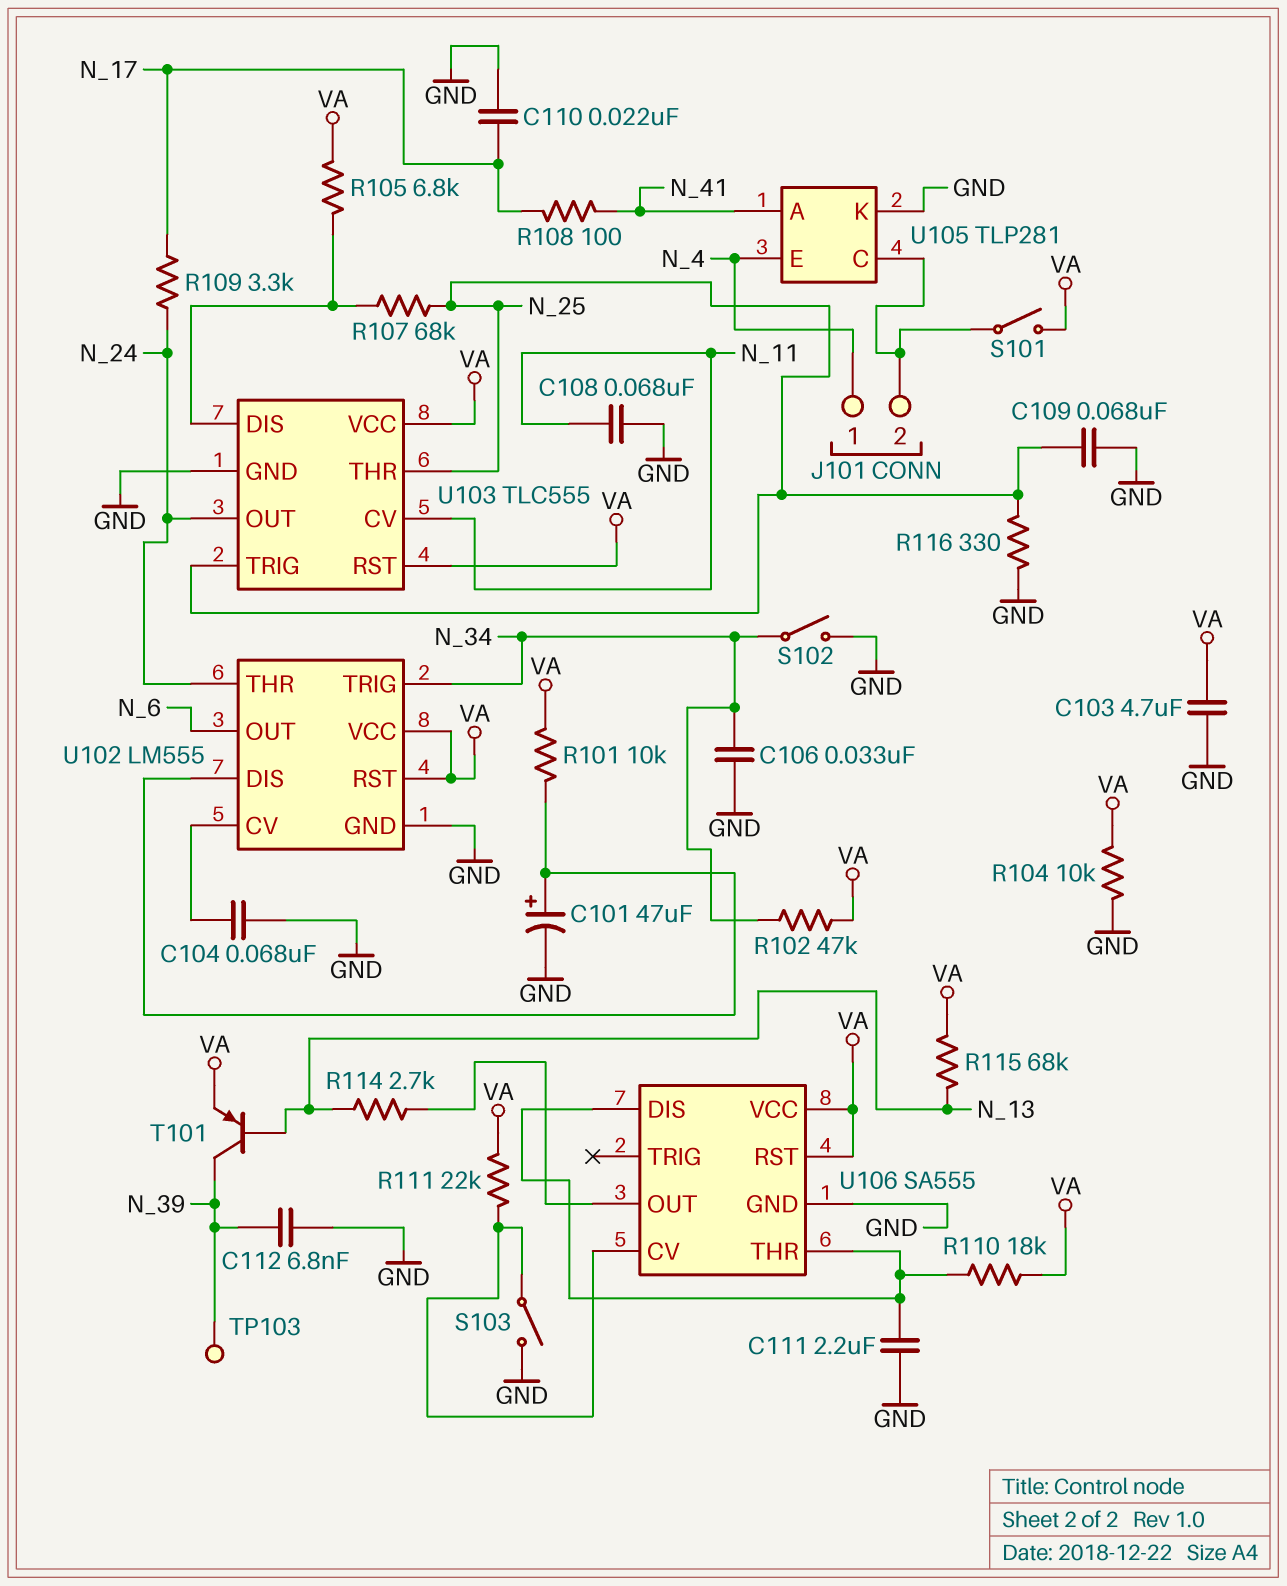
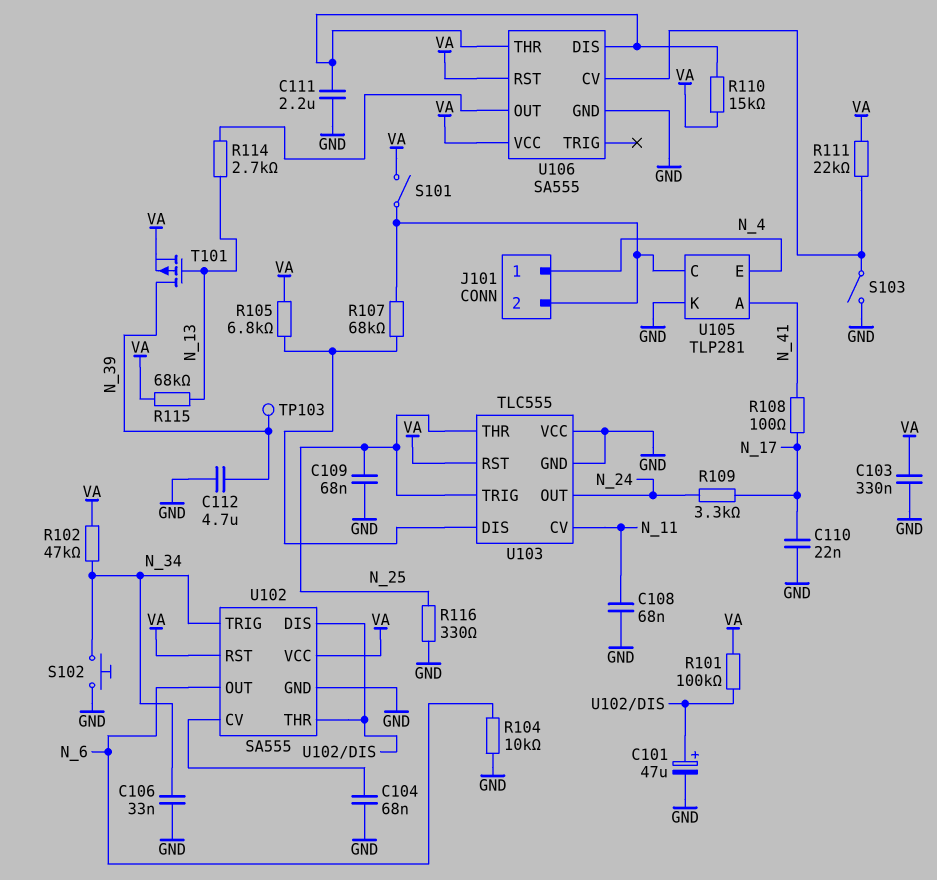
C103: 4.7uF (GND, VA) -> 330nF (GND, VA)
C112: 6.8nF (GND, N_39) -> 4.7uF (GND, N_39)
R101: 10k (U102/DIS, VA) -> 100k (U102/DIS, VA)
R104: 10k (GND, VA) -> 10k (GND, N_6)
R107: 68k (N_25, U103/DIS) -> 68k (J101/2, U103/DIS)
R110: 18k (U106/DIS, VA) -> 15k (U106/DIS, VA)
S102: switch (GND, N_34) -> button (GND, N_34)
T101: PNP (B N_13, C N_39, E VA) -> PMOS (G N_13, D N_39, S VA)
U102: LM555 -> SA555
U102 pin THR: N_24 -> U102/DIS
U103 pin VCC: VA -> GND

